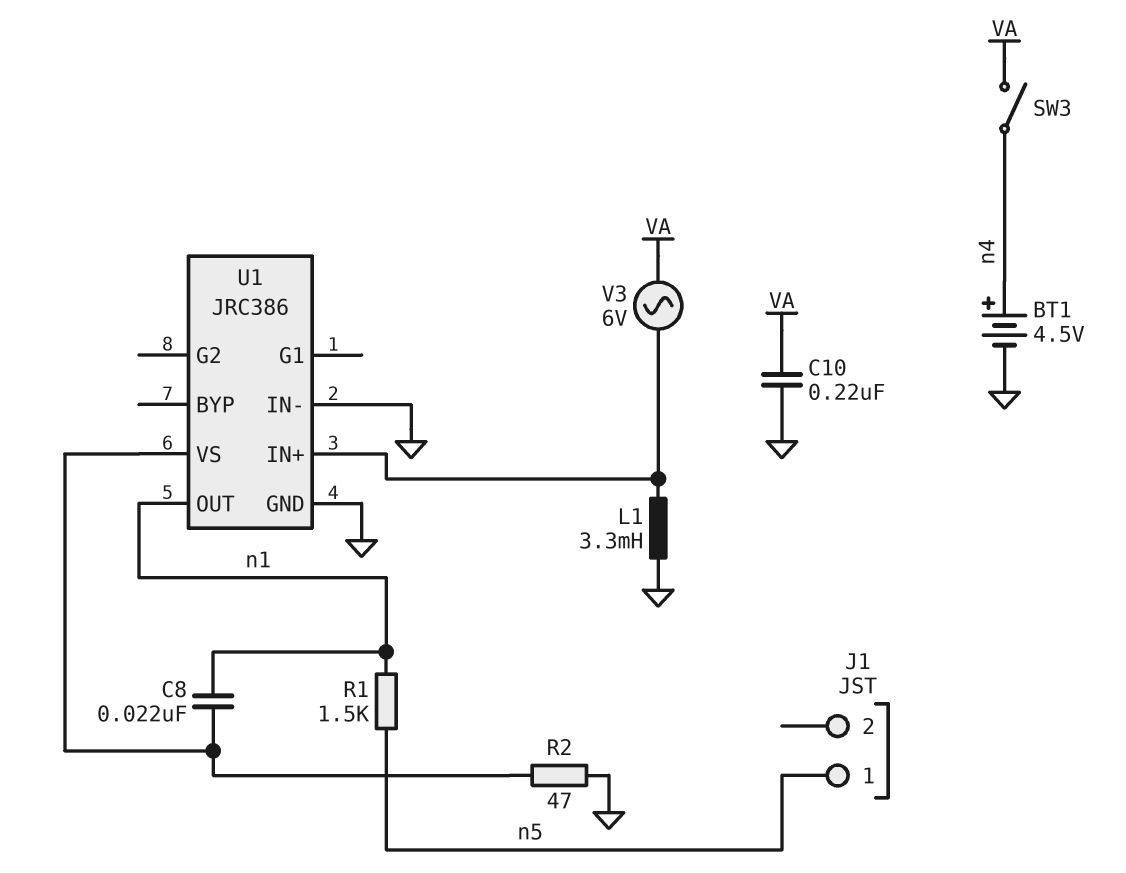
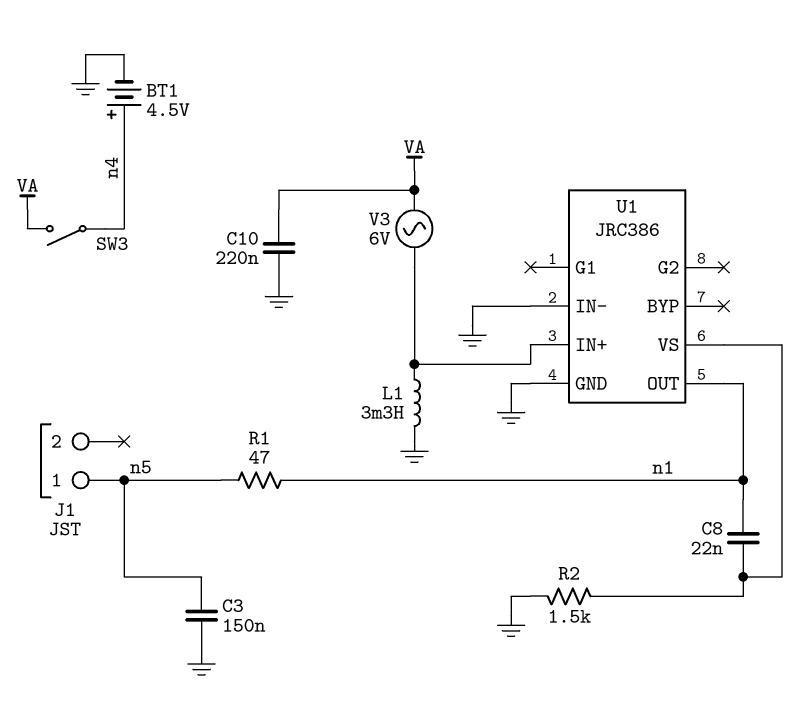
C3: none -> 150nF (GND, n5)
R1: 1.5k (n1, n5) -> 47 (n1, n5)
R2: 47 (GND, U1/VS) -> 1.5k (GND, U1/VS)

